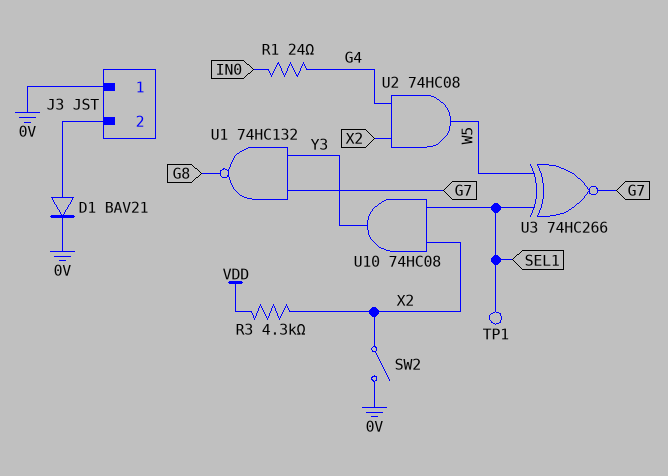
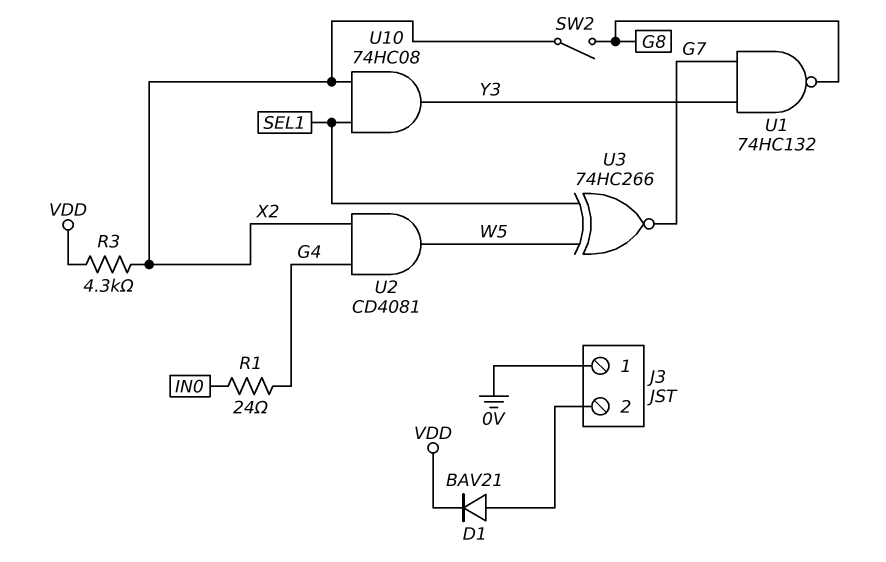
D1: diode BAV21 (A J3/2, K 0V) -> diode BAV21 (A J3/2, K VDD)
SW2: switch (0V, X2) -> switch (G8, X2)
TP1: test point (SEL1) -> none
U2: AND 74HC08 (in G4, in X2, out W5) -> AND CD4081 (in G4, in X2, out W5)

